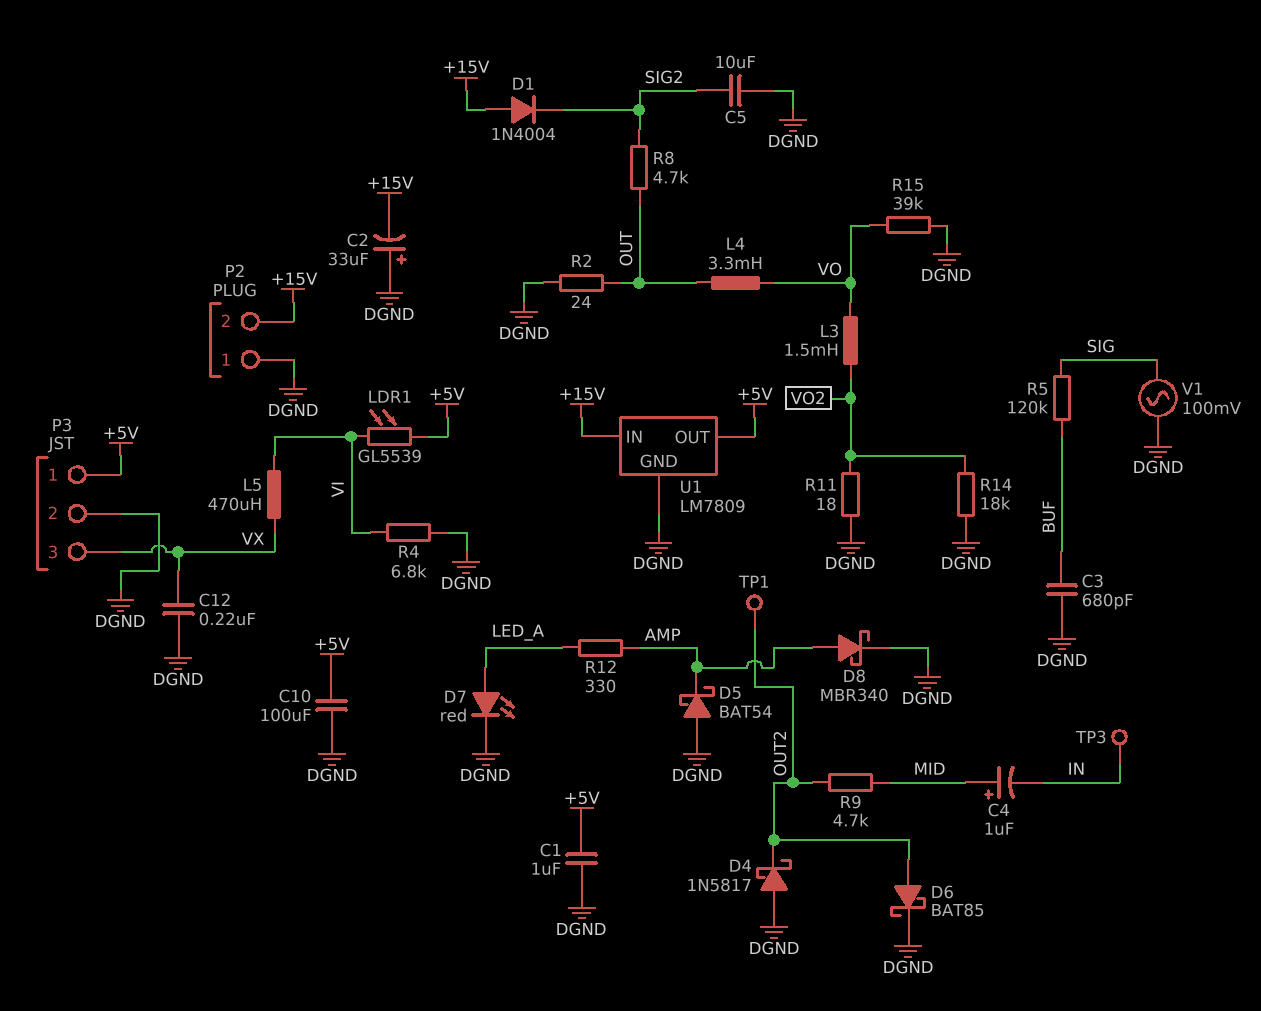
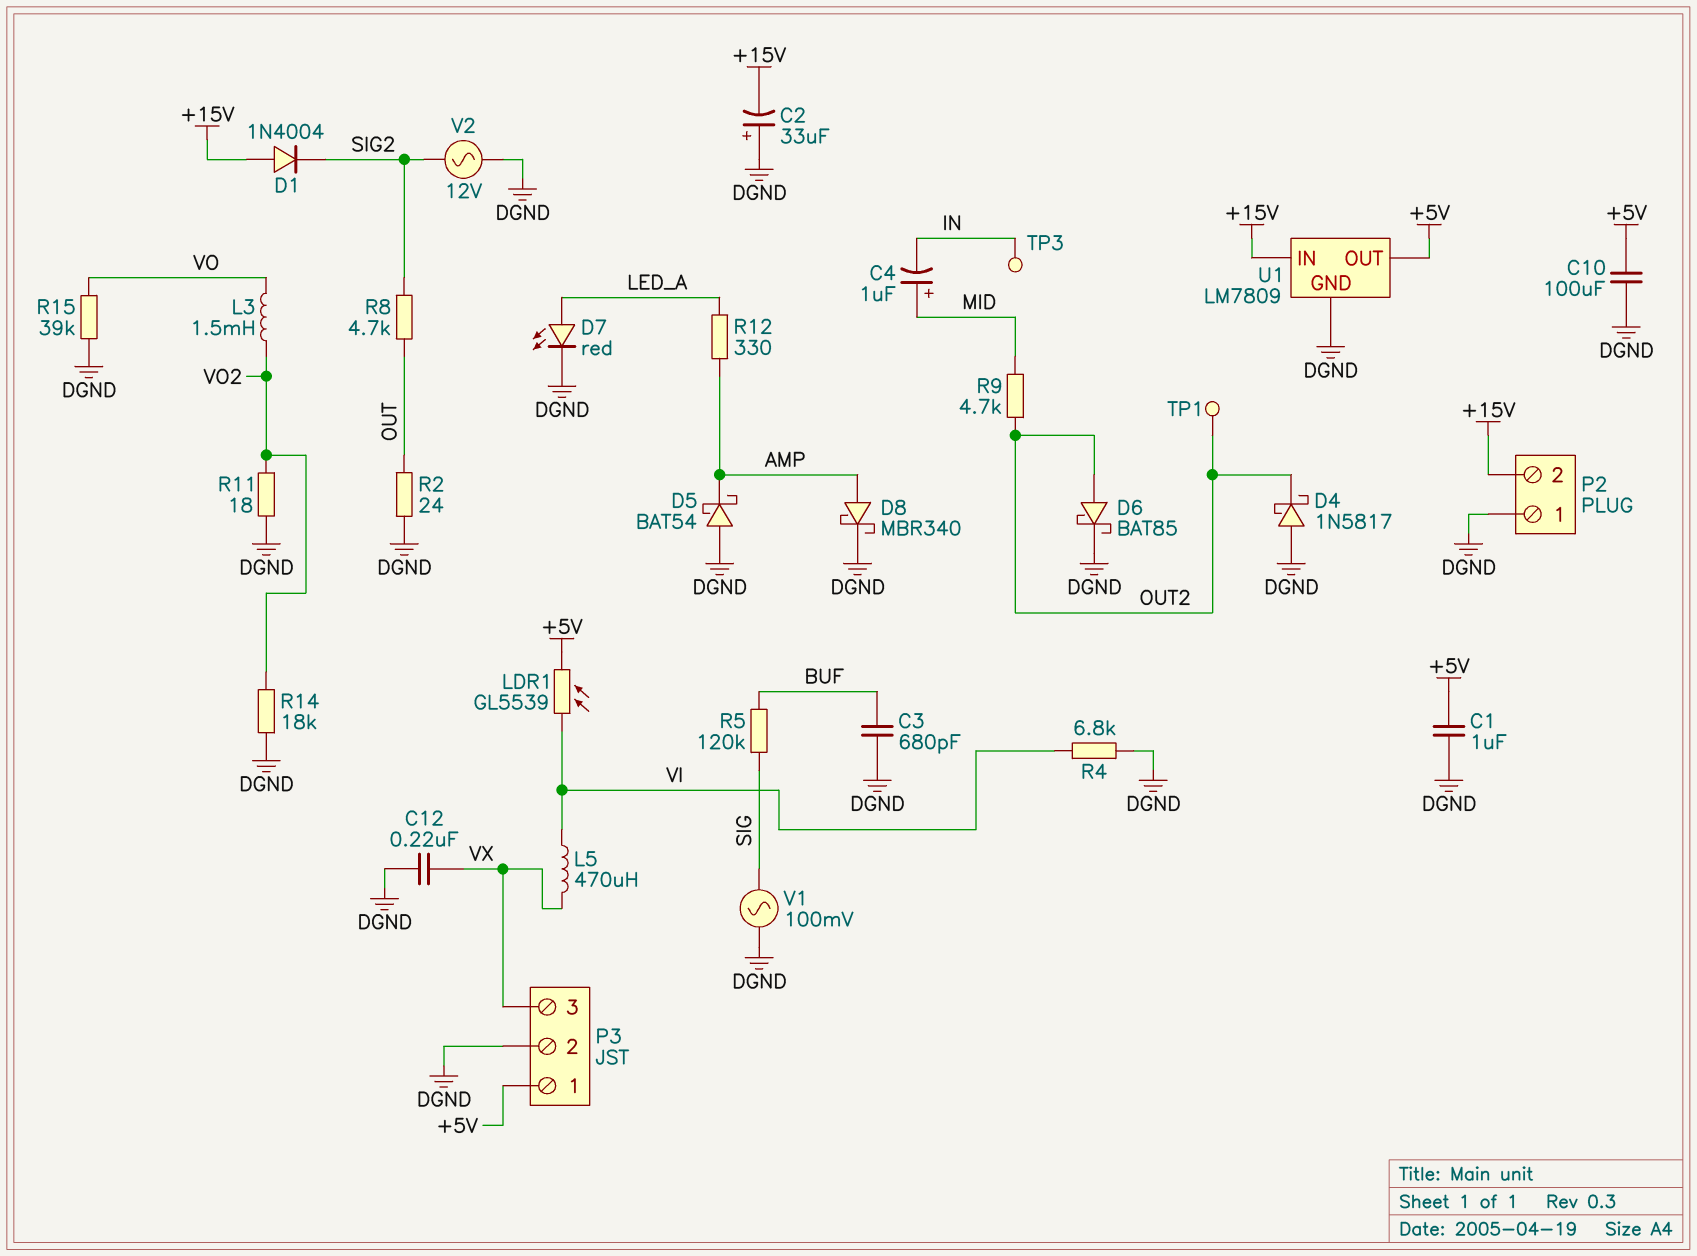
C5: 10uF (DGND, SIG2) -> none
L4: 3.3mH (OUT, VO) -> none
V2: none -> AC 12V (DGND, SIG2)

